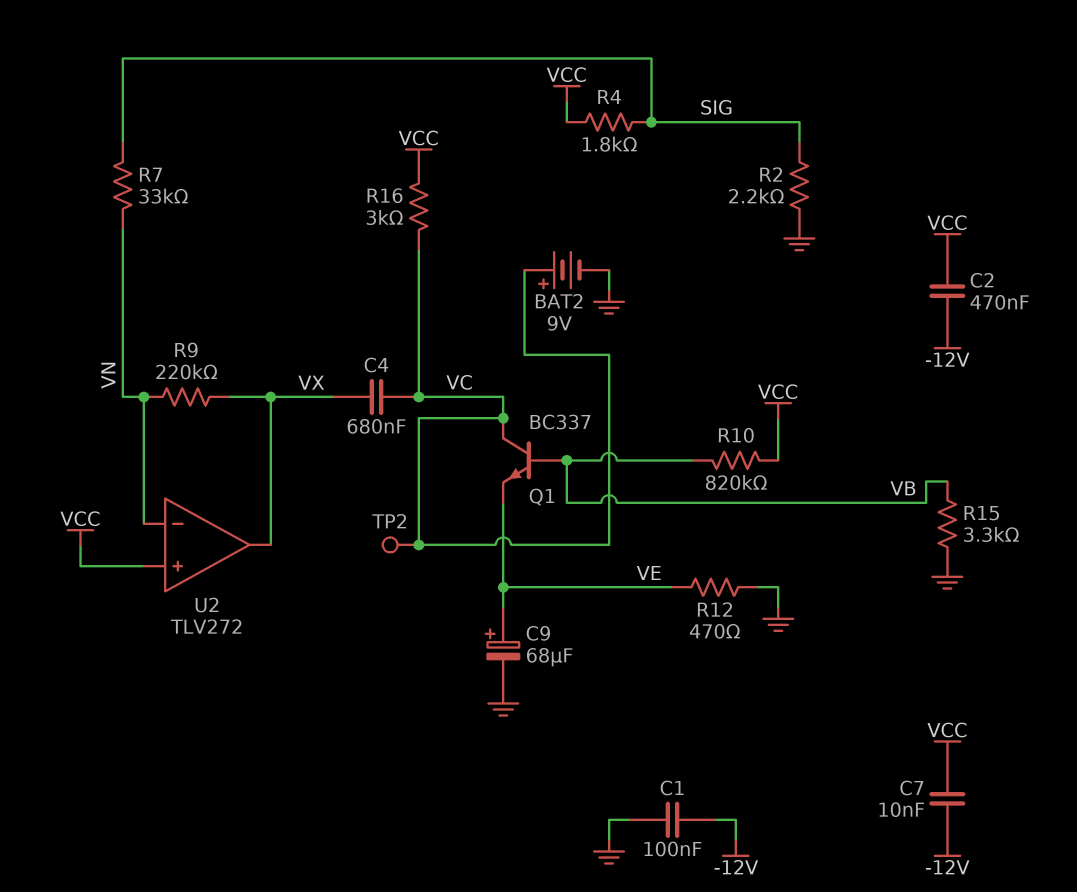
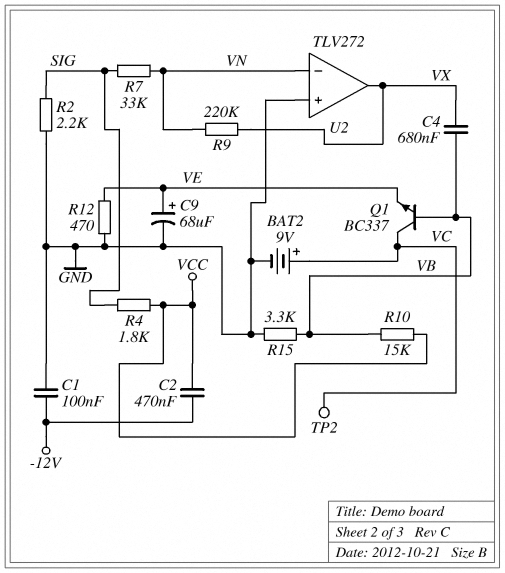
C4: 680nF (VC, VX) -> 680nF (VB, VX)
C7: 10nF (-12V, VCC) -> none
R10: 820k (VB, VCC) -> 15k (VB, VCC)
R16: 3k (VC, VCC) -> none
U2 pin in+: VCC -> GND

